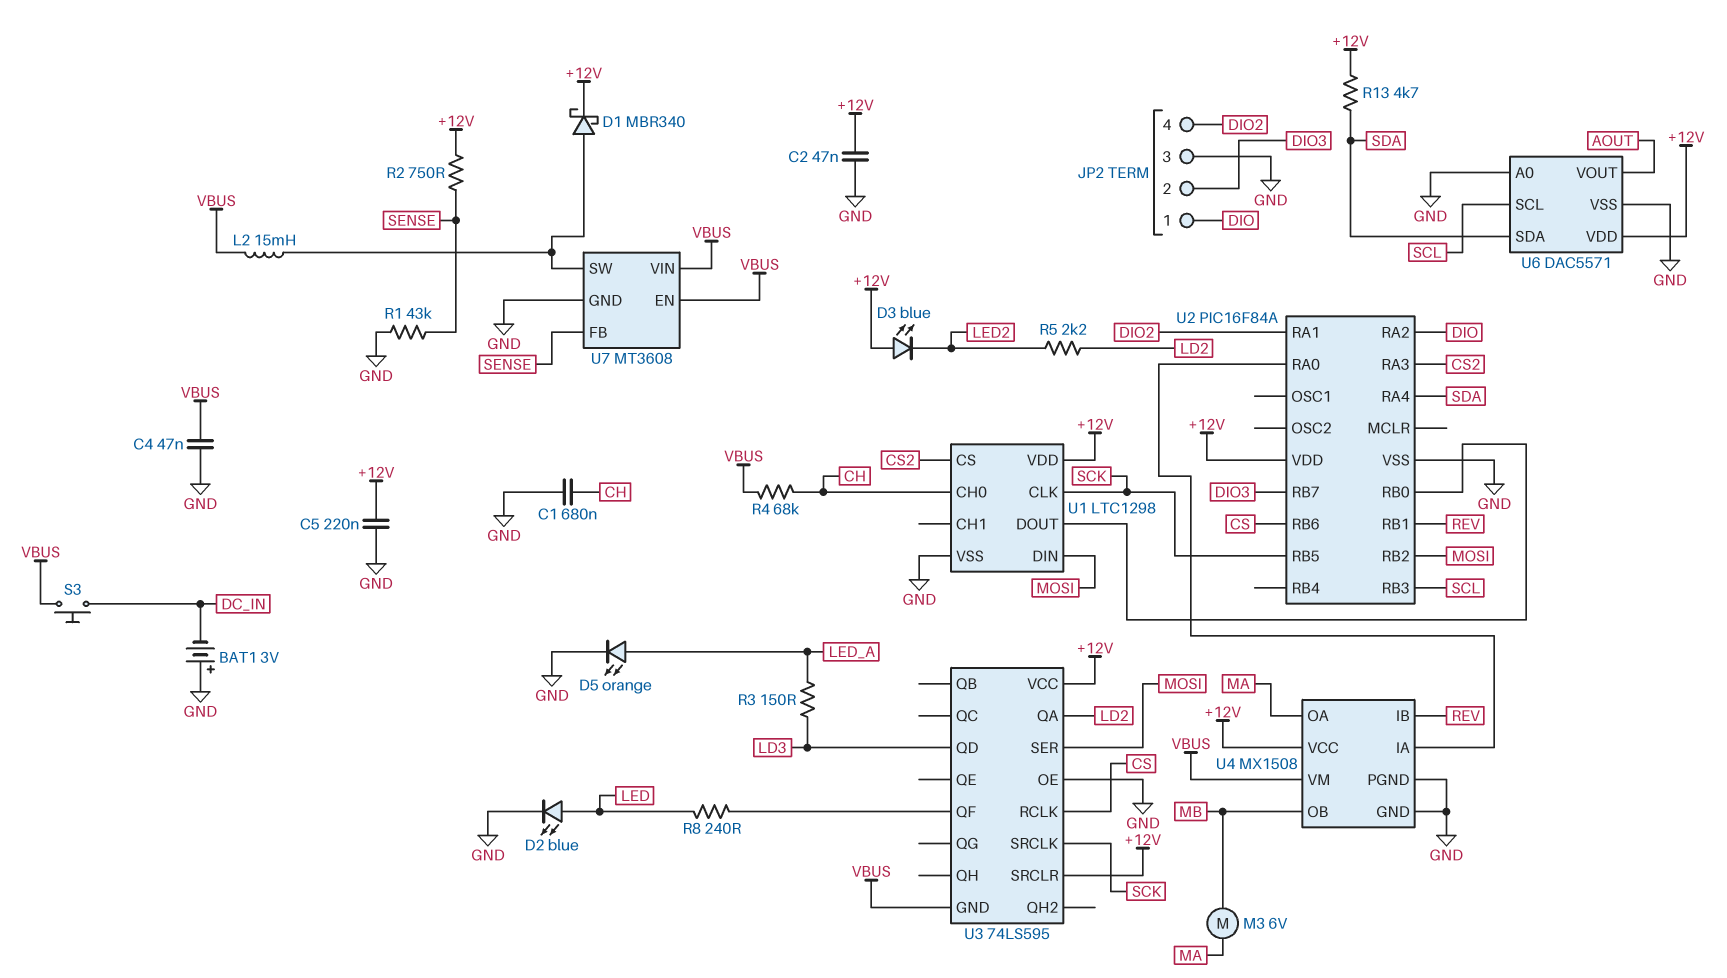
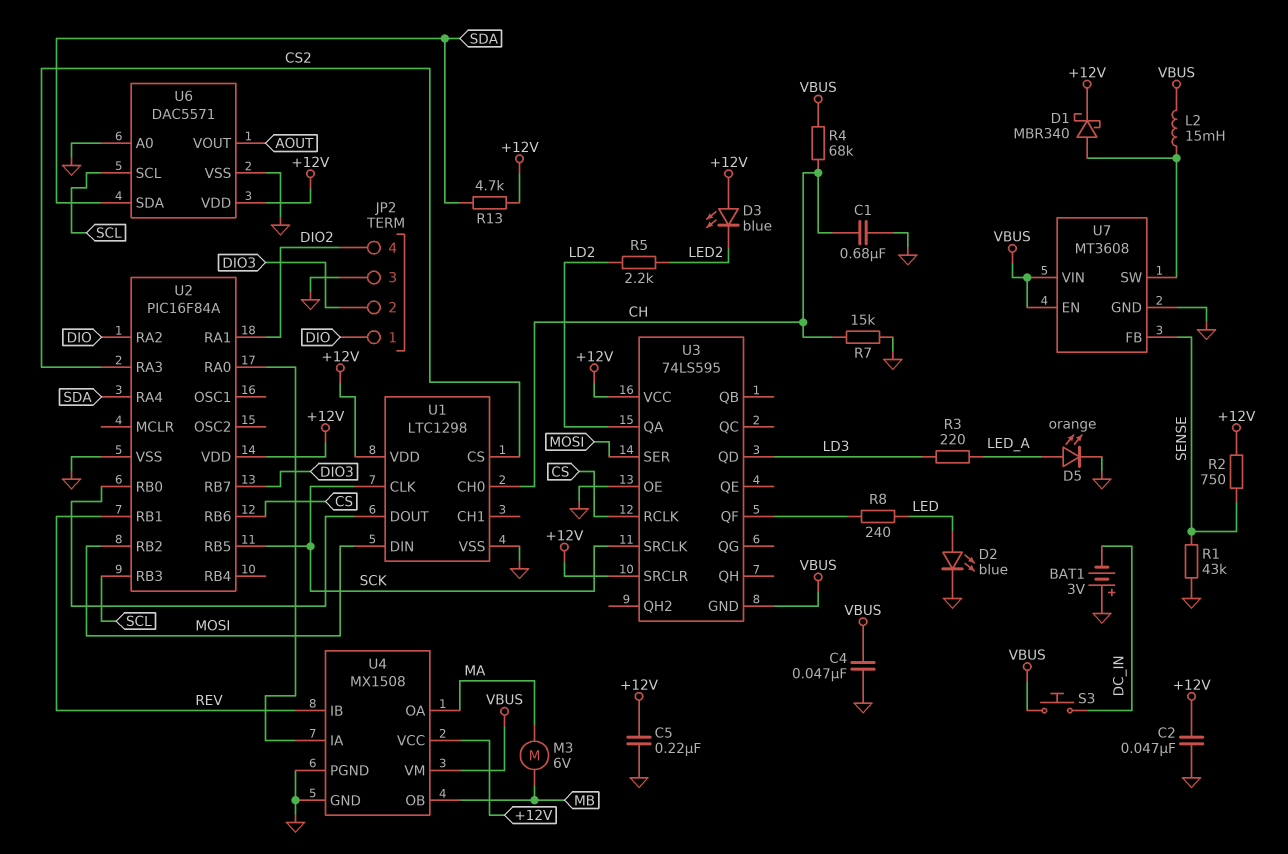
R3: 150 (LD3, LED_A) -> 220 (LD3, LED_A)
R7: none -> 15k (CH, GND)

